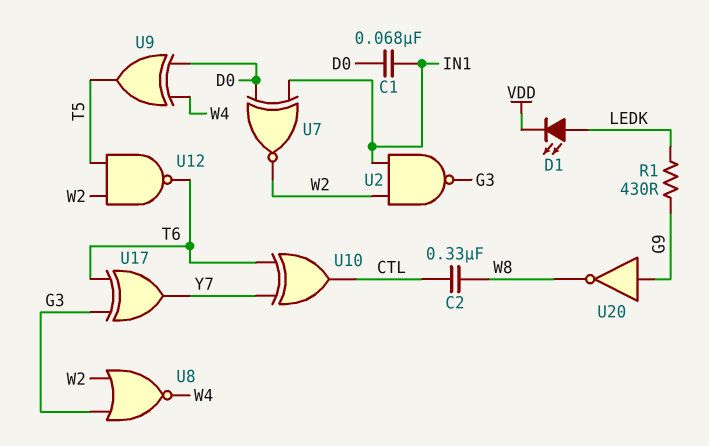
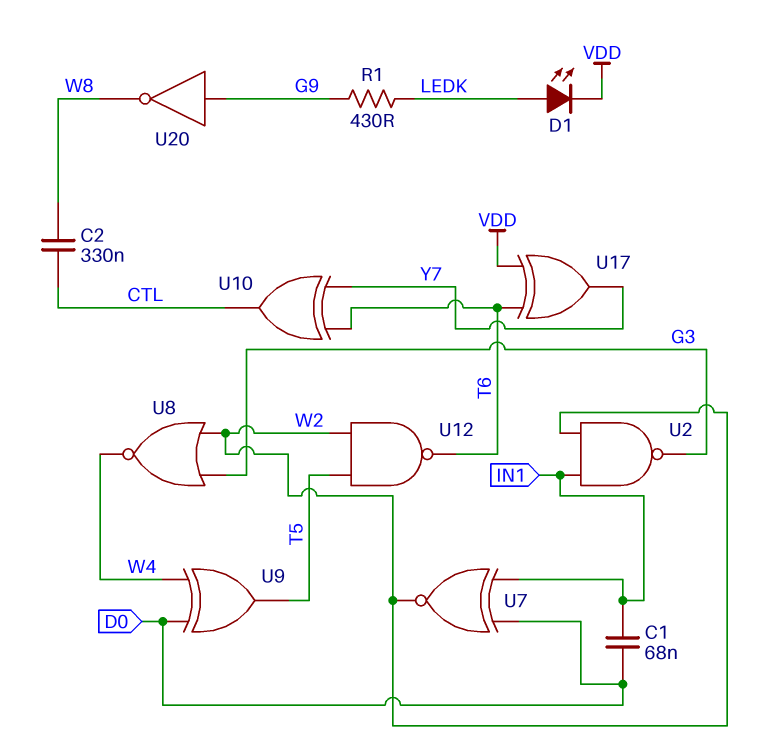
U17: XOR (in G3, in T6, out Y7) -> XOR (in T6, in VDD, out Y7)

